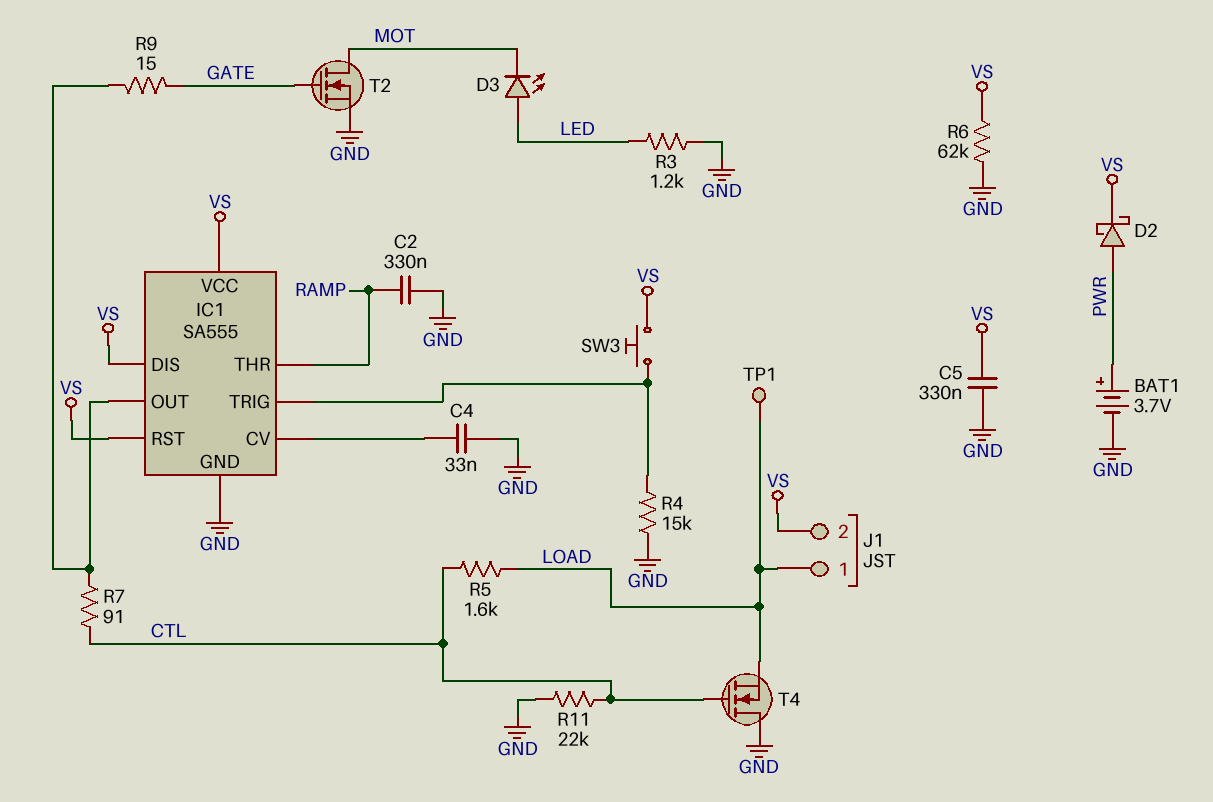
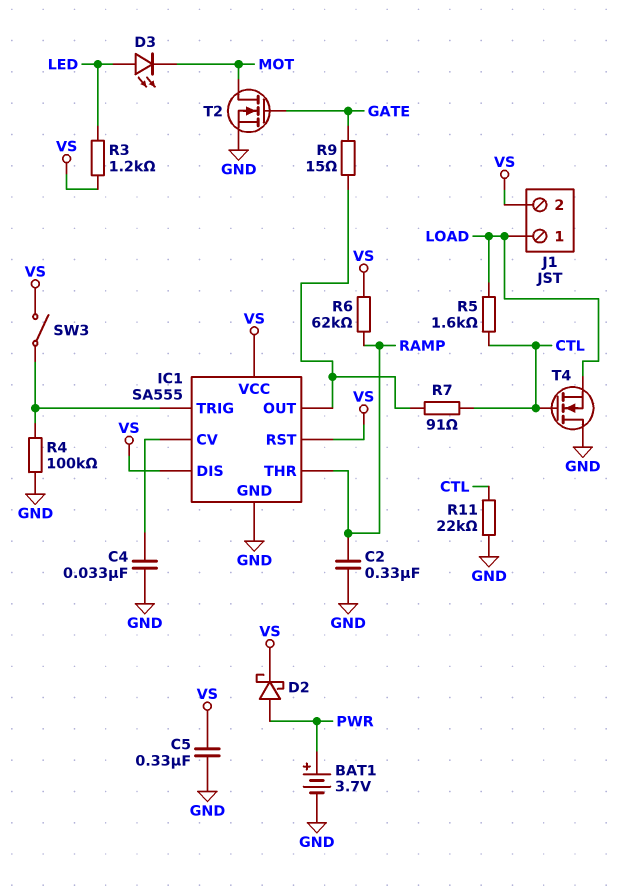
R3: 1.2k (GND, LED) -> 1.2k (LED, VS)
R4: 15k (GND, IC1/TRIG) -> 100k (GND, IC1/TRIG)
R6: 62k (GND, VS) -> 62k (RAMP, VS)
SW3: button (IC1/TRIG, VS) -> switch (IC1/TRIG, VS)
TP1: test point (LOAD) -> none

